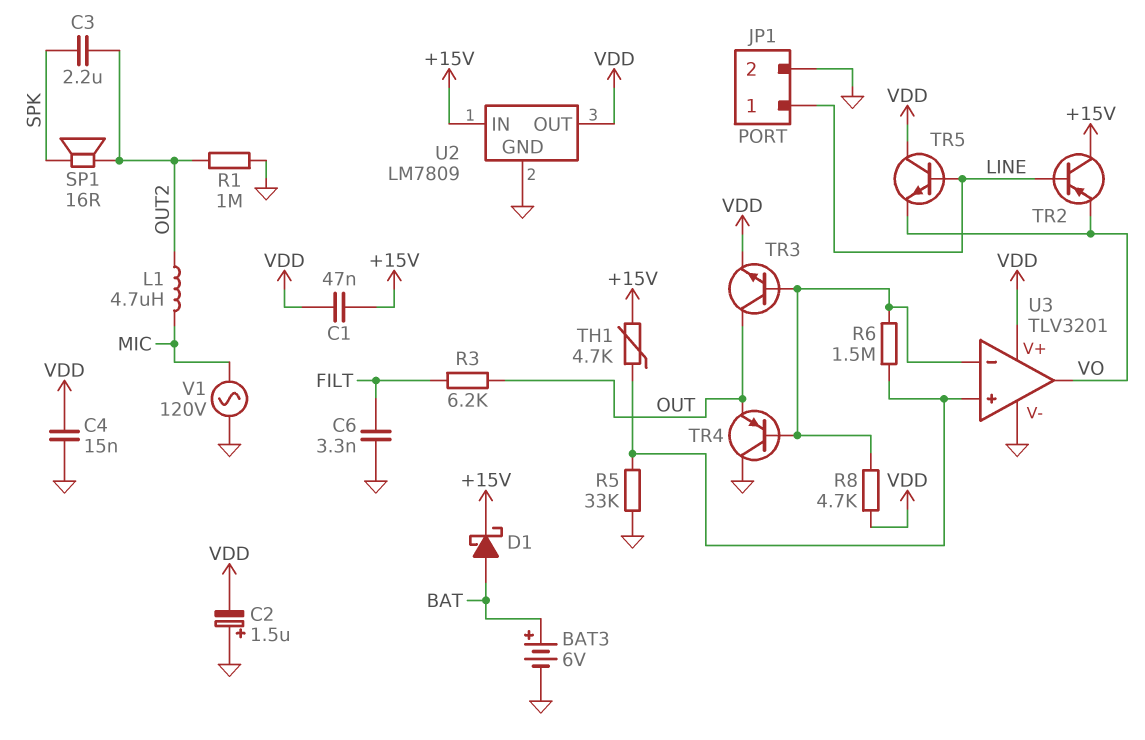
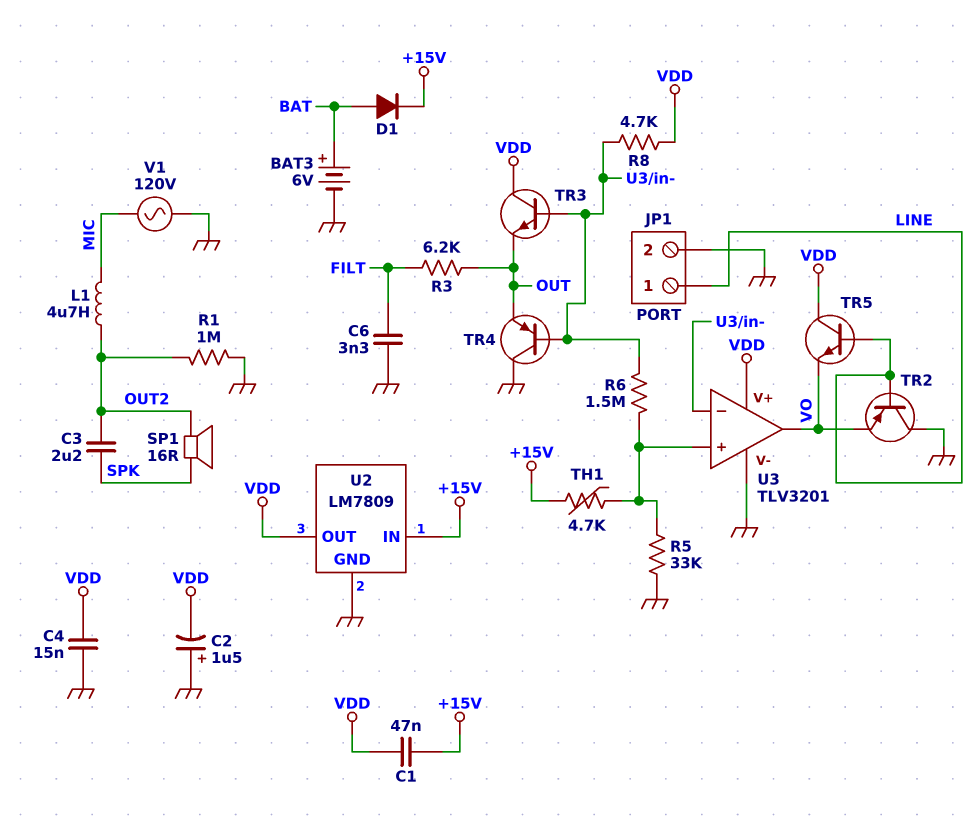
D1: schottky (A BAT, K +15V) -> diode (A BAT, K +15V)
TR2: PNP (B LINE, C +15V, E VO) -> PNP (B LINE, C GND, E VO)
TR3: NPN (B U3/in-, C OUT, E VDD) -> NPN (B U3/in-, C VDD, E OUT)

